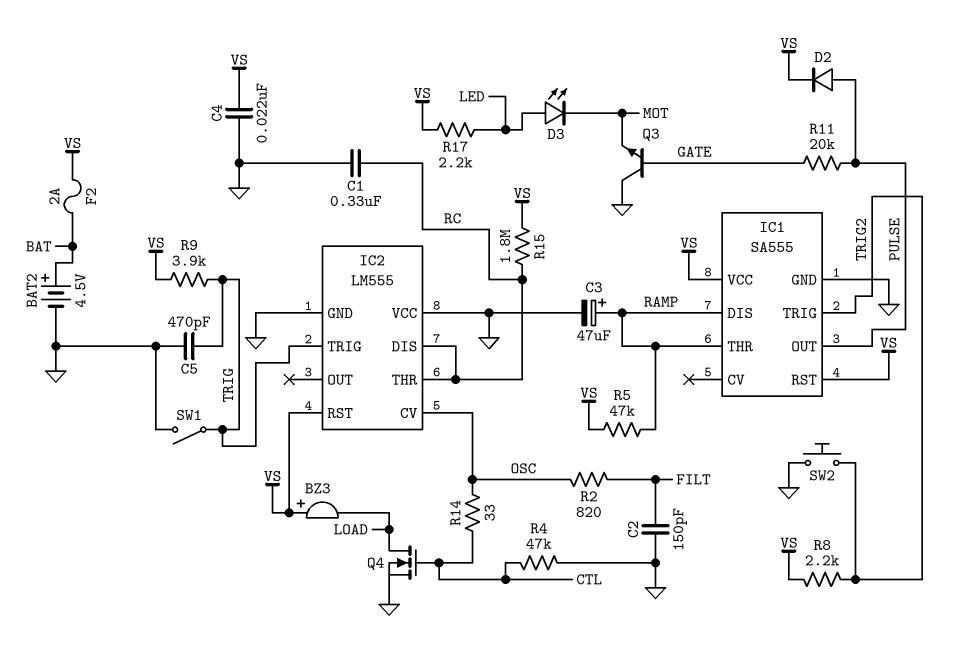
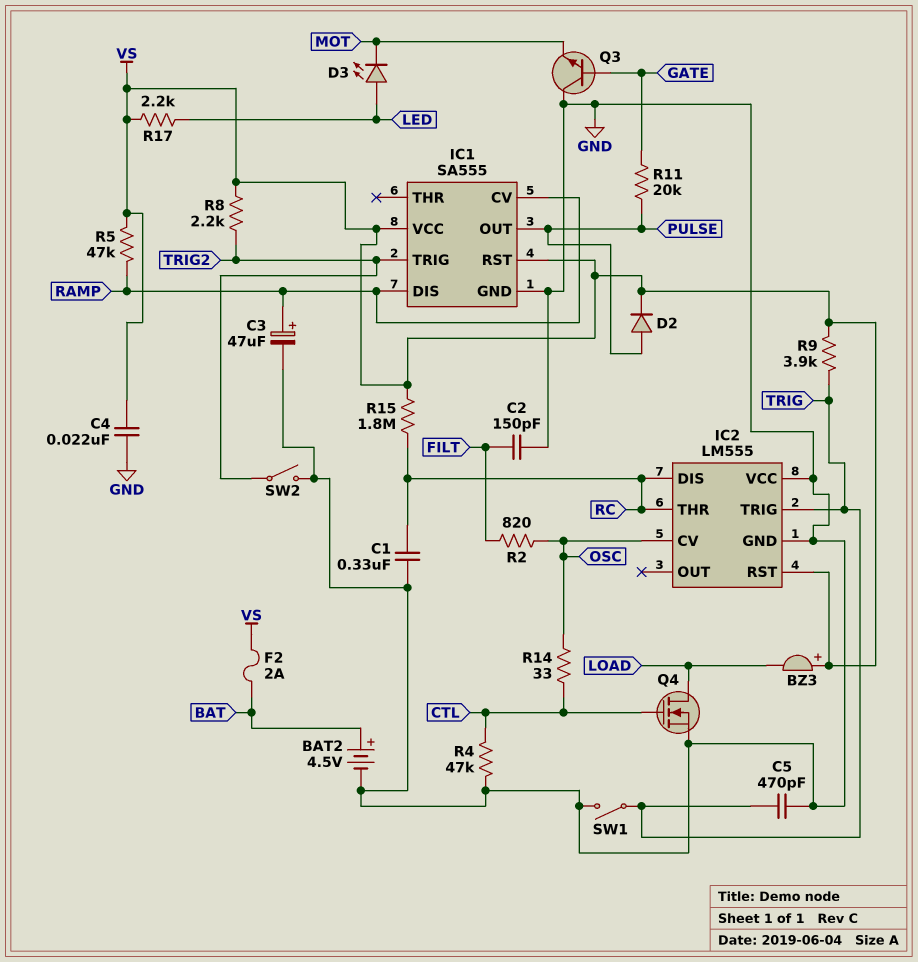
IC1 pin CV: none -> RAMP
IC1 pin THR: RAMP -> none
SW2: button (GND, TRIG2) -> switch (GND, TRIG2)

